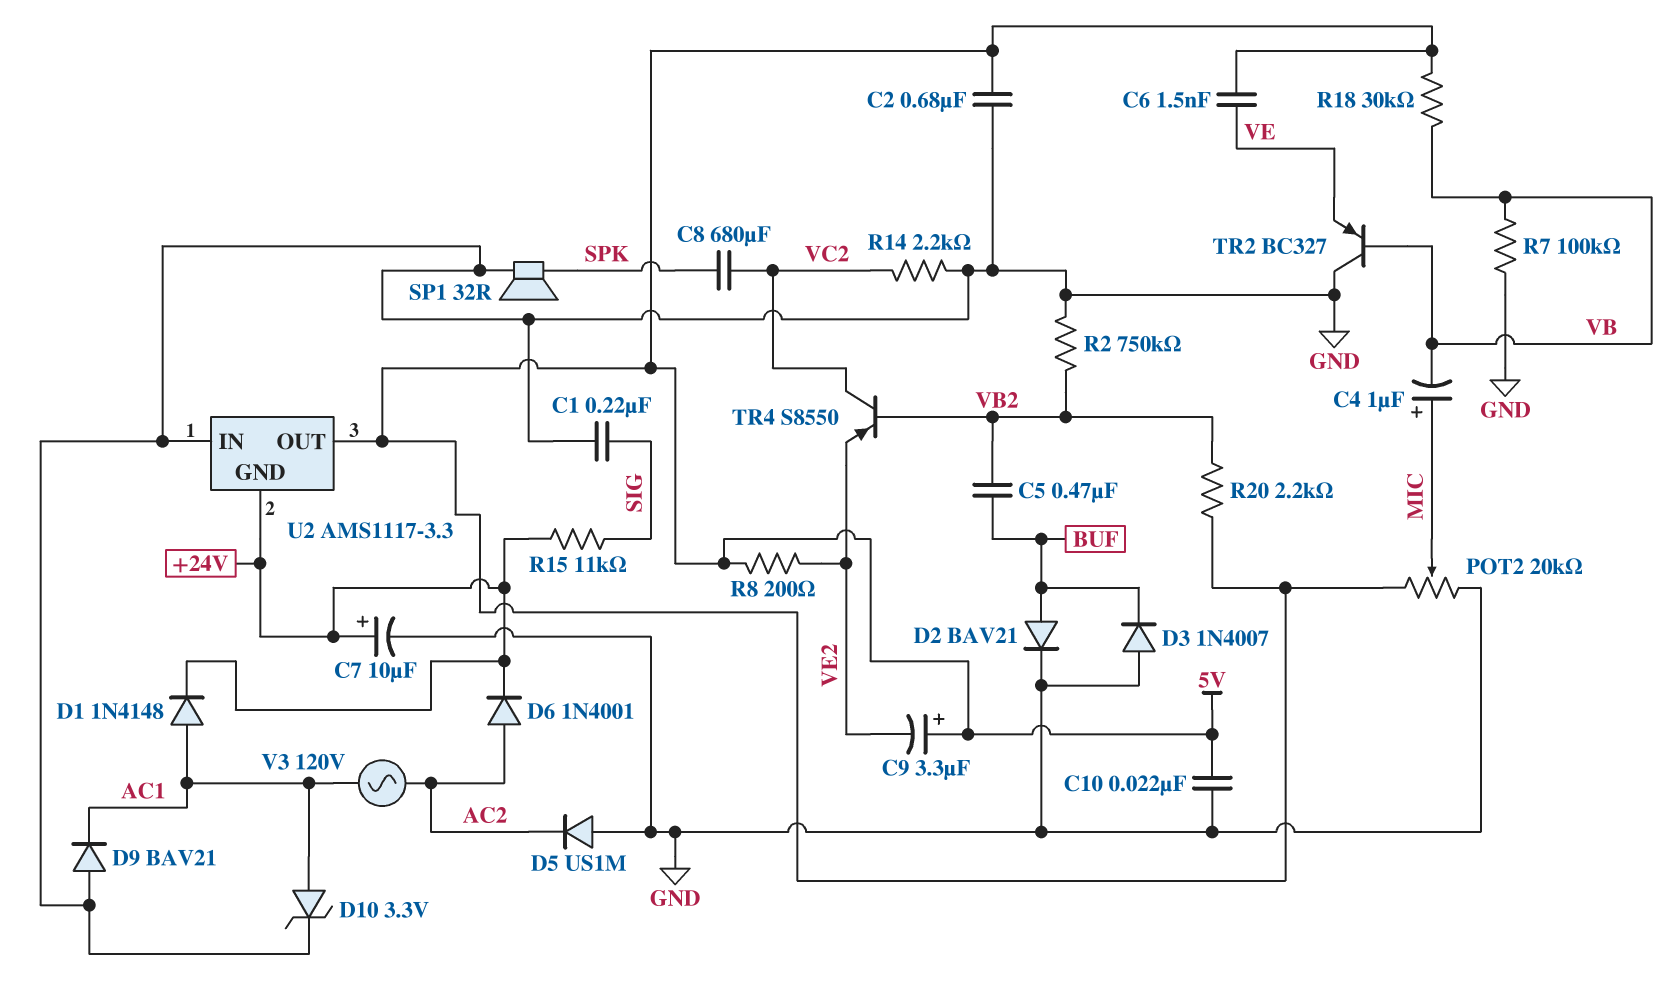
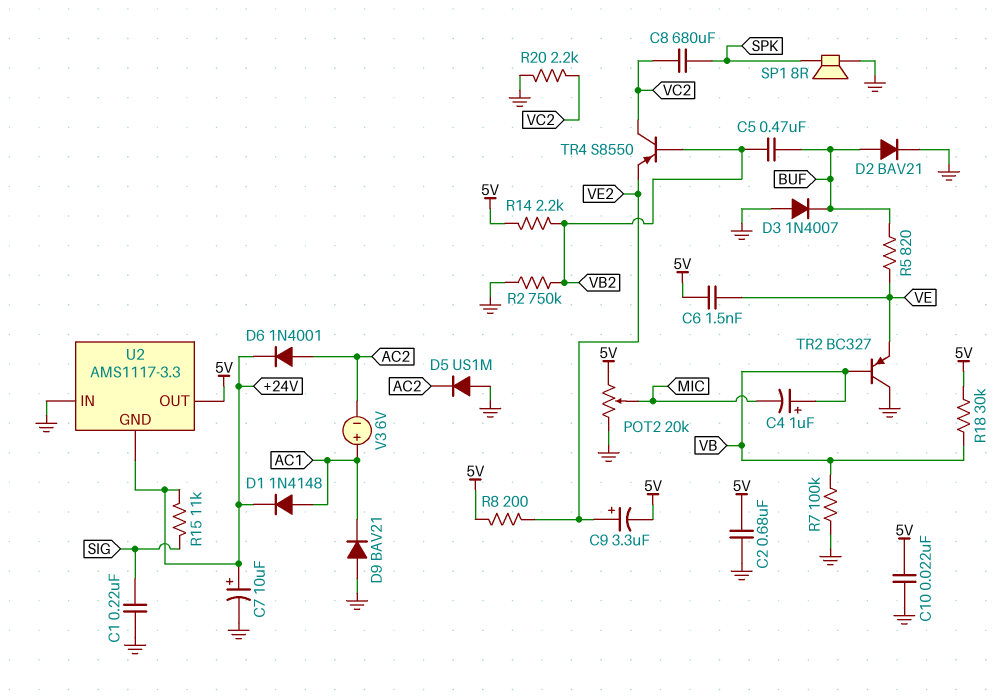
C4: 1uF (plus MIC, minus VB) -> 1uF (plus VB, minus MIC)
C9: 3.3uF (plus 5V, minus VE2) -> 3.3uF (plus VE2, minus 5V)
D10: zener 3.3V (A AC1, K GND) -> none
R5: none -> 820 (BUF, VE)
R14: 2.2k (GND, VC2) -> 2.2k (5V, VB2)
R20: 2.2k (5V, VB2) -> 2.2k (GND, VC2)
SP1: speaker 32R (GND, SPK) -> speaker 8R (GND, SPK)
V3: AC 120V (AC1, AC2) -> 6V (plus AC1, minus AC2)

